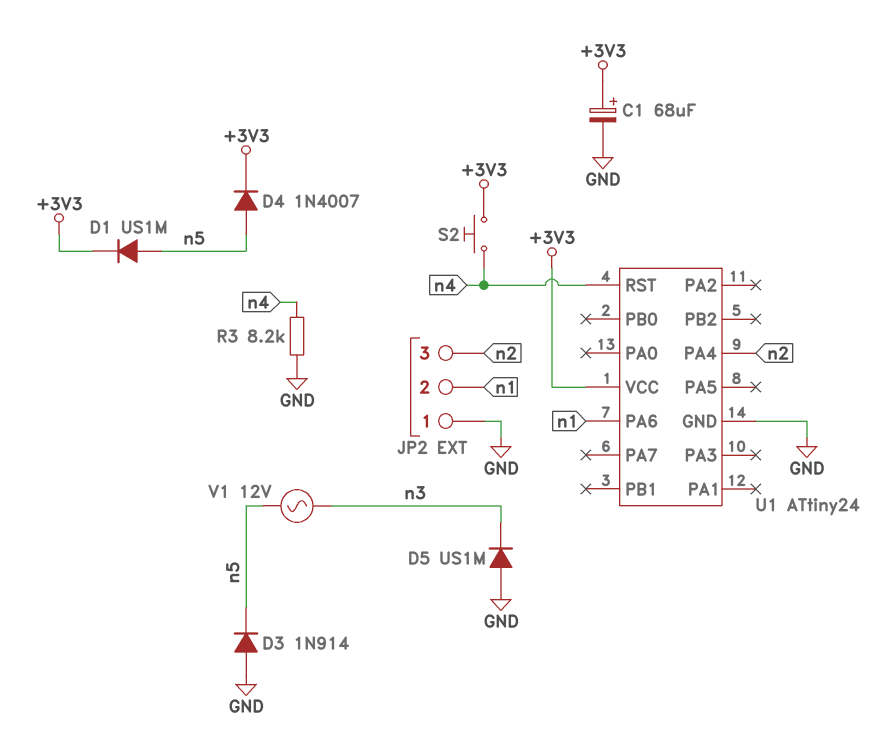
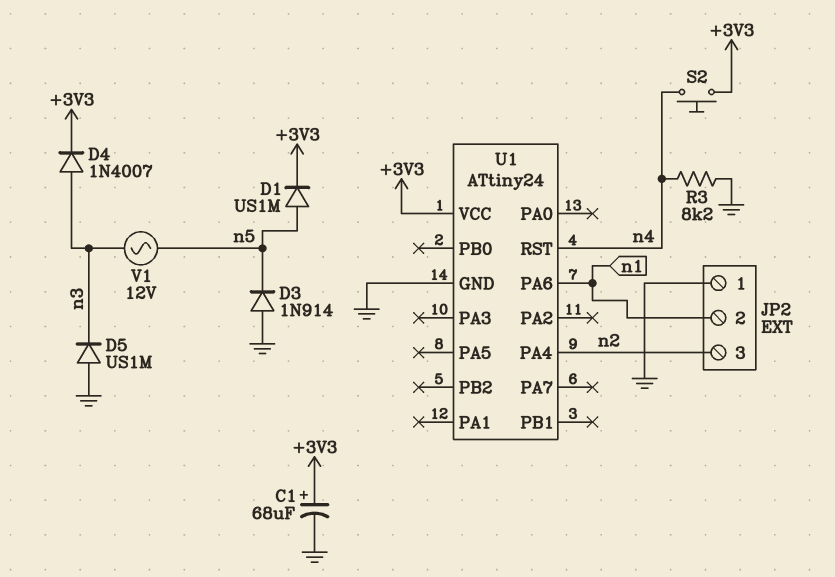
D4: diode 1N4007 (A n5, K +3V3) -> diode 1N4007 (A n3, K +3V3)

